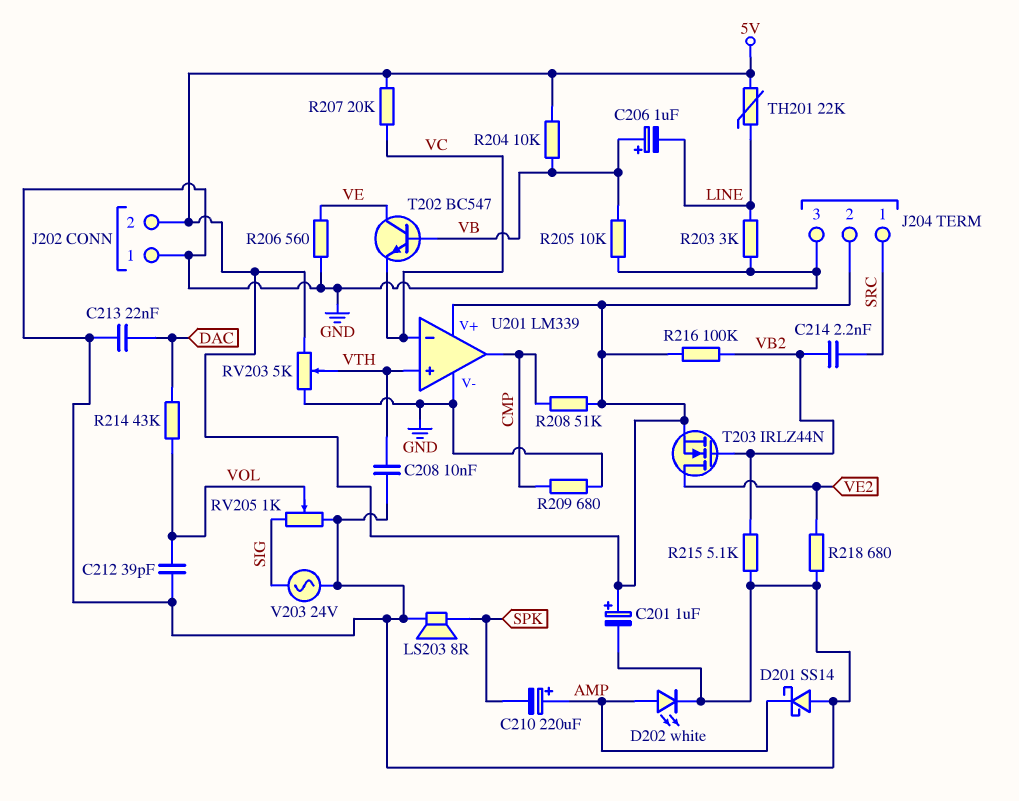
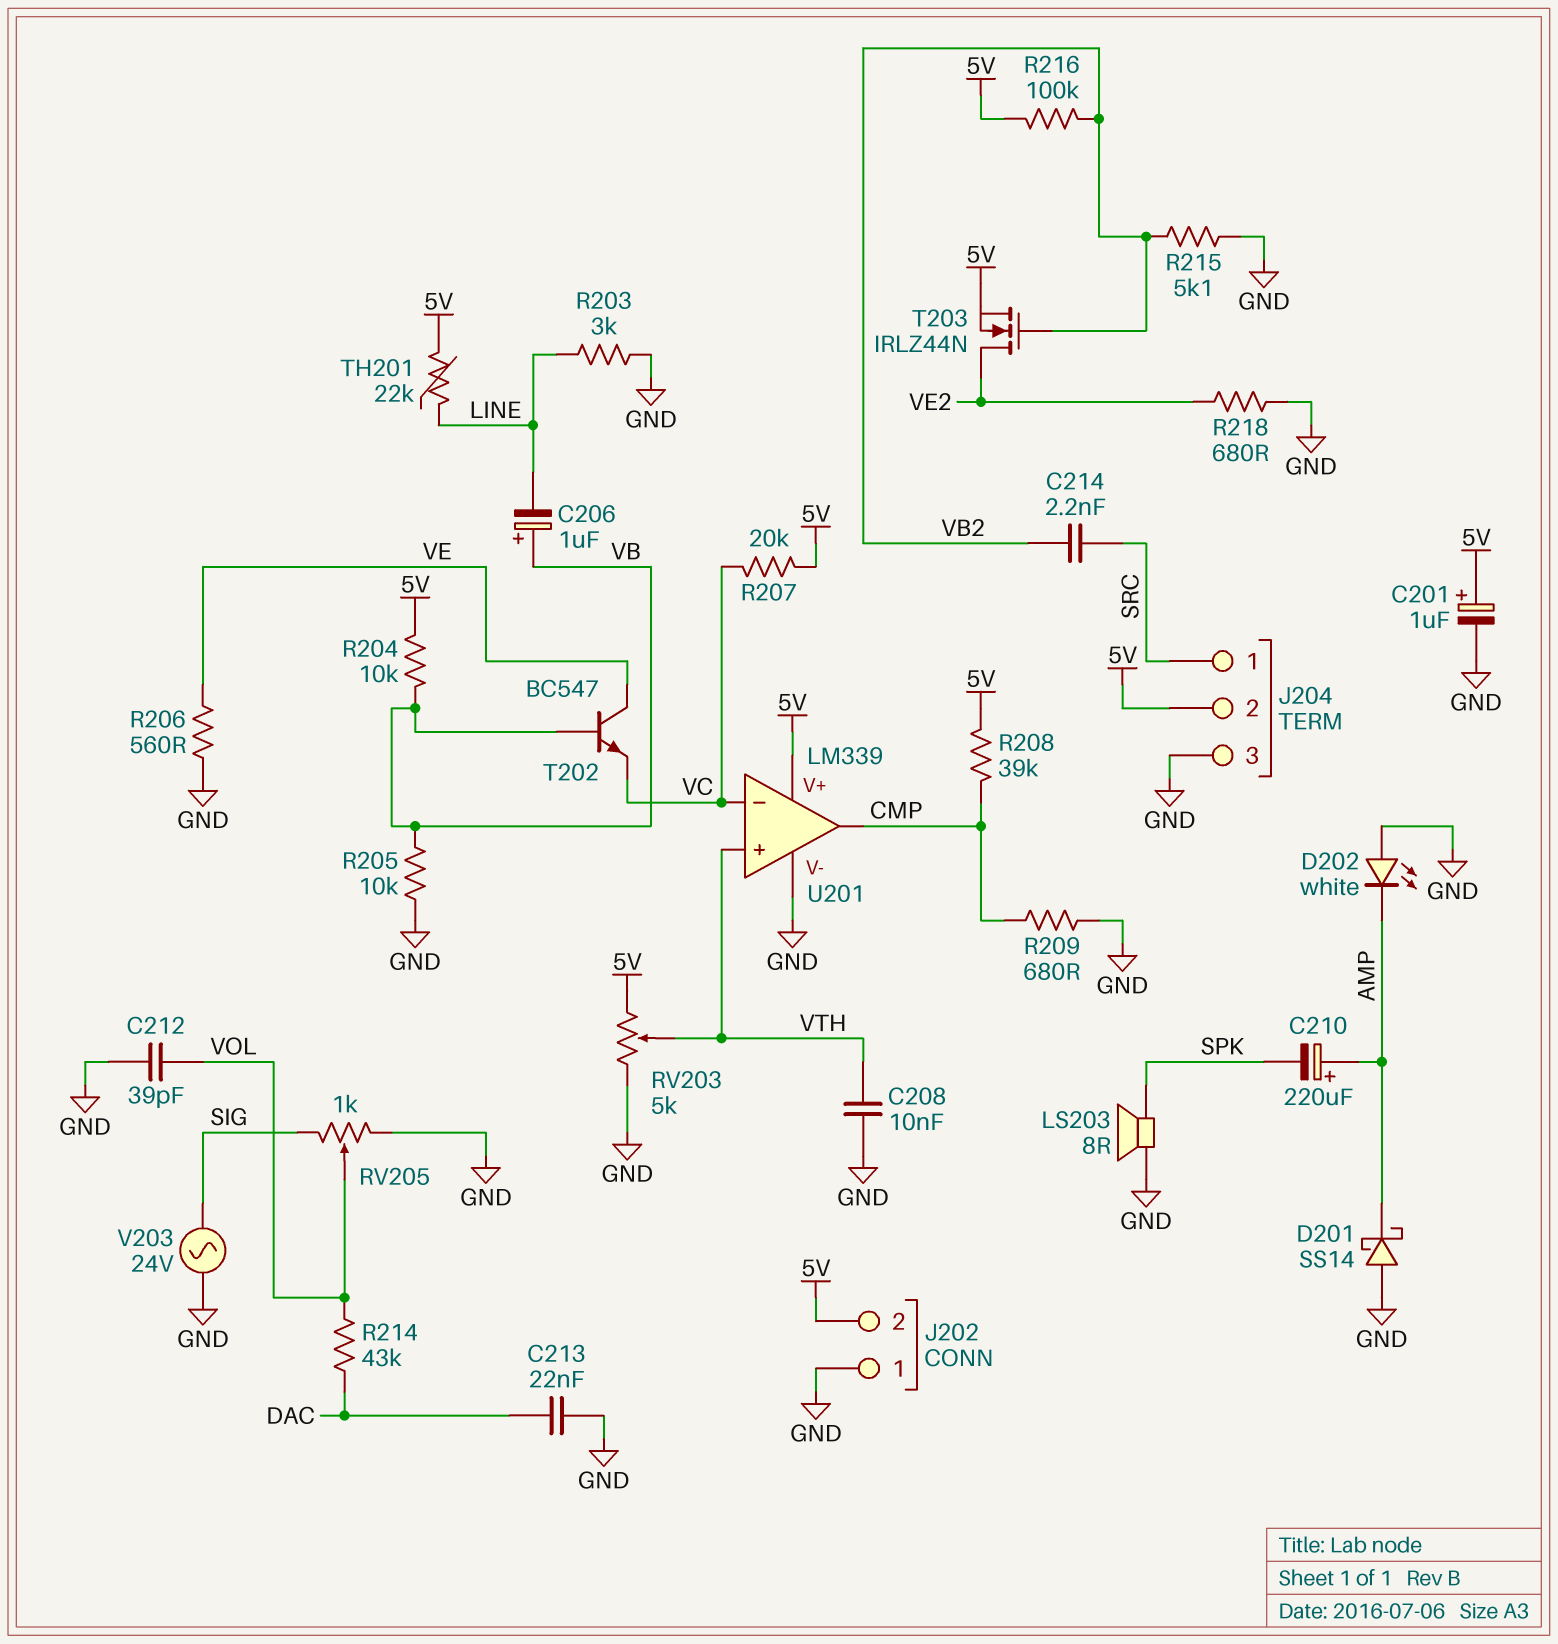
D202: LED white (A AMP, K GND) -> LED white (A GND, K AMP)
R208: 51k (5V, CMP) -> 39k (5V, CMP)

